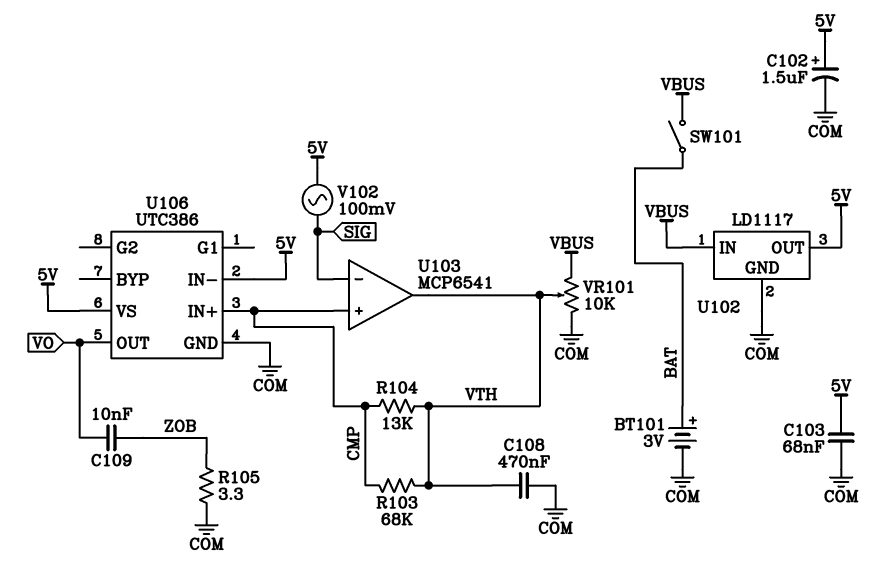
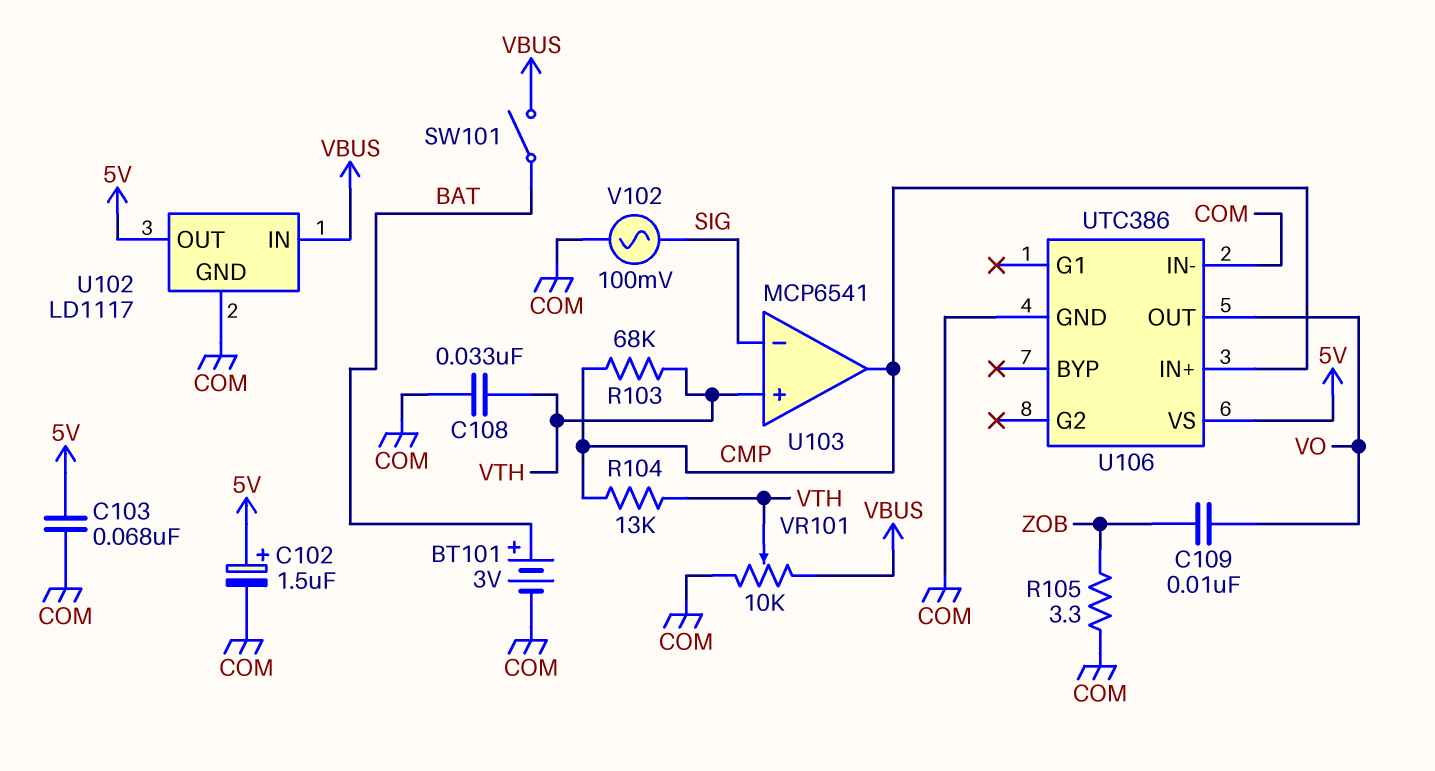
C108: 470nF (COM, VTH) -> 33nF (COM, VTH)
U103 pin in+: CMP -> VTH
U103 pin out: VTH -> CMP
U106 pin IN-: 5V -> COM
V102: AC 100mV (5V, SIG) -> AC 100mV (COM, SIG)

